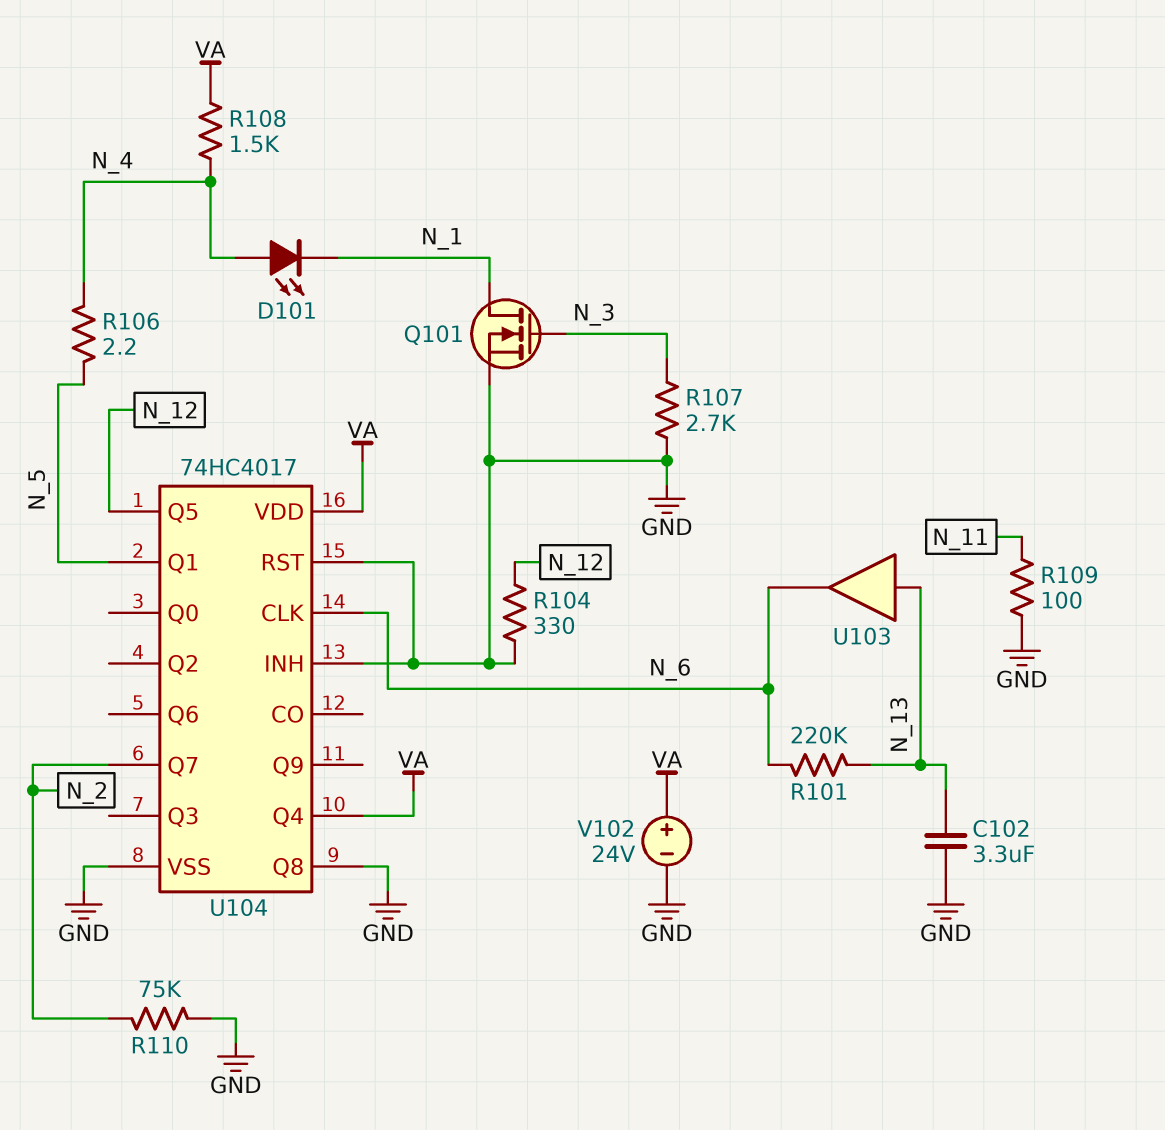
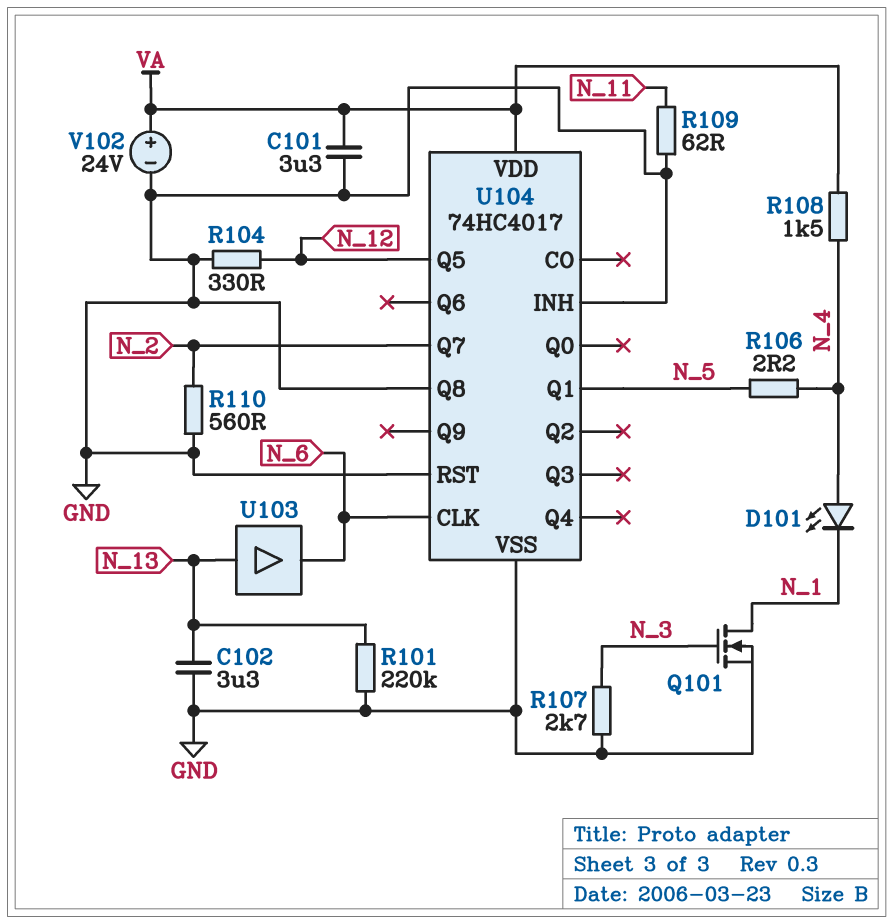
C101: none -> 3.3uF (GND, VA)
R101: 220k (N_6, N_13) -> 220k (GND, N_13)
R109: 100 (GND, N_11) -> 62 (GND, N_11)
R110: 75k (GND, N_2) -> 560 (GND, N_2)
U104 pin Q4: VA -> none

